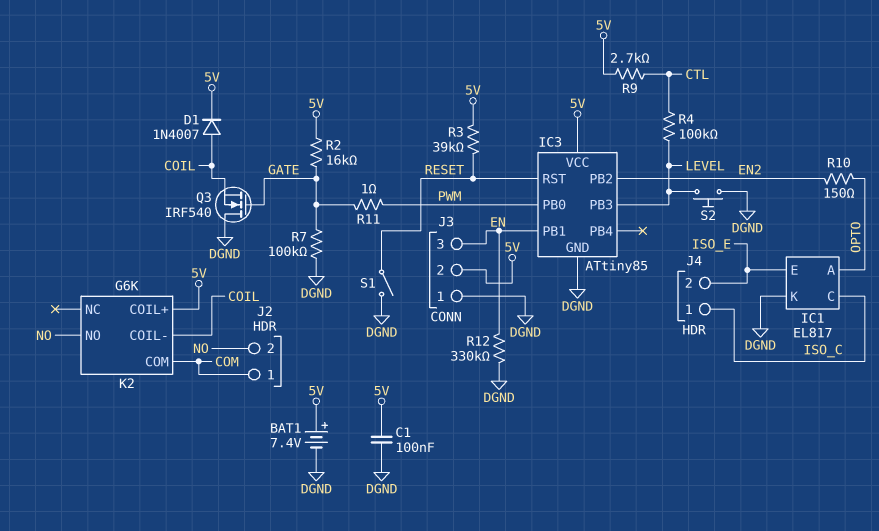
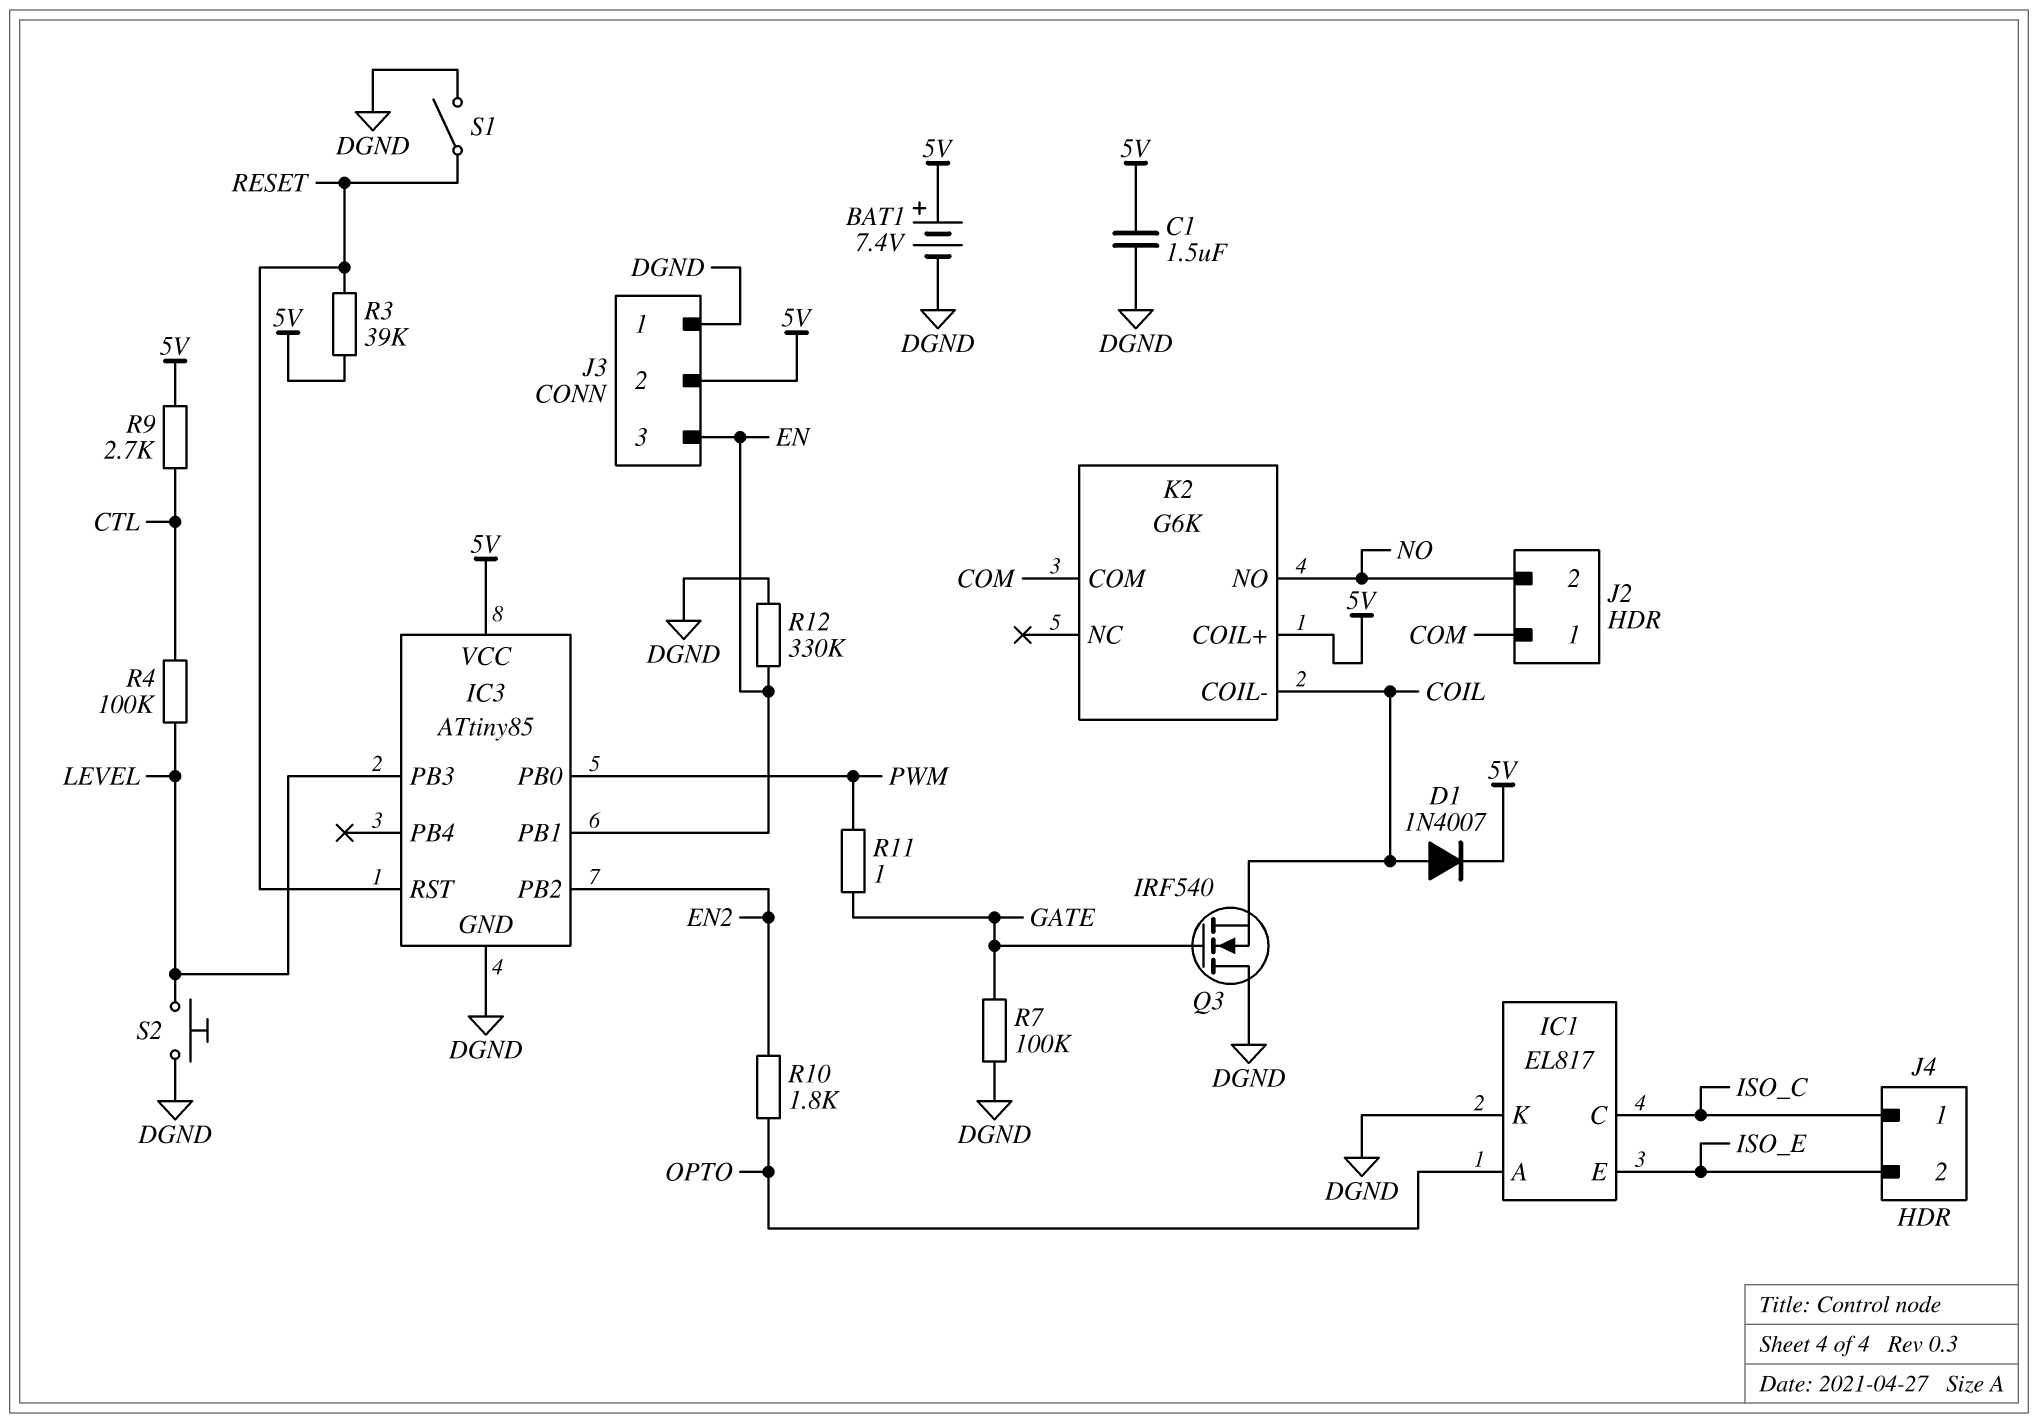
C1: 100nF (5V, DGND) -> 1.5uF (5V, DGND)
R2: 16k (5V, GATE) -> none
R10: 150 (EN2, OPTO) -> 1.8k (EN2, OPTO)

